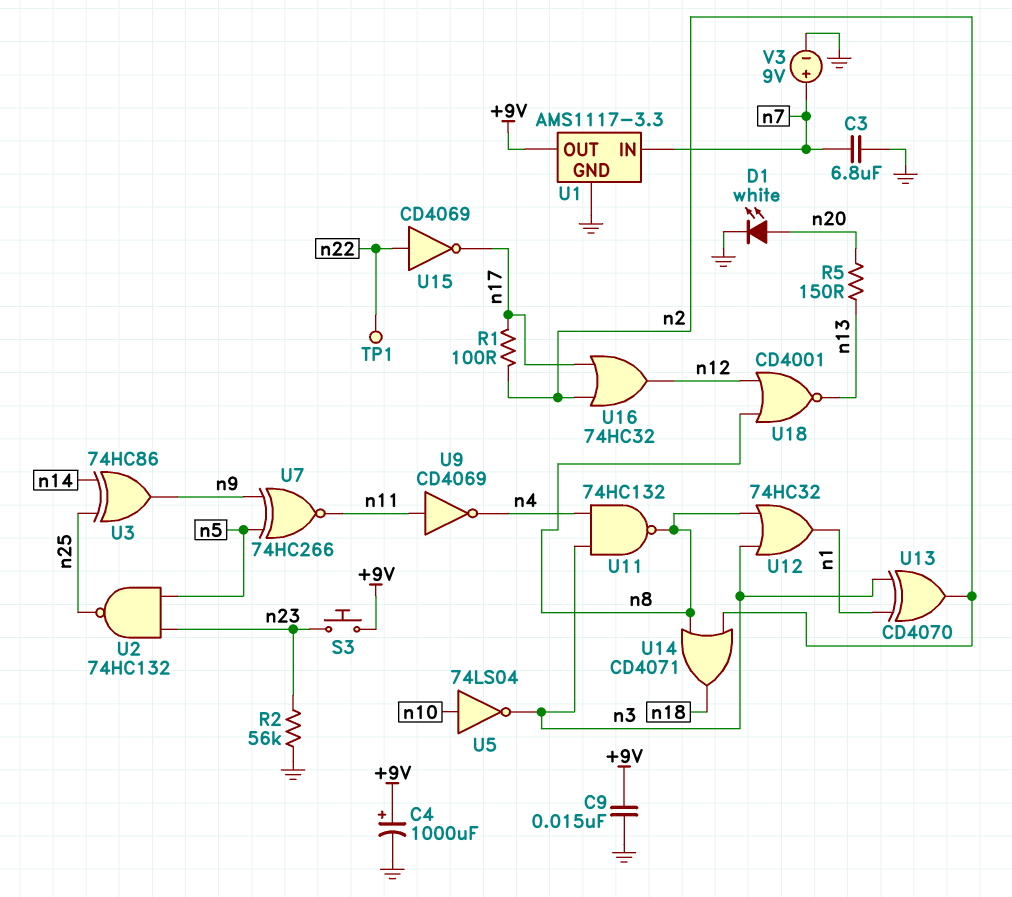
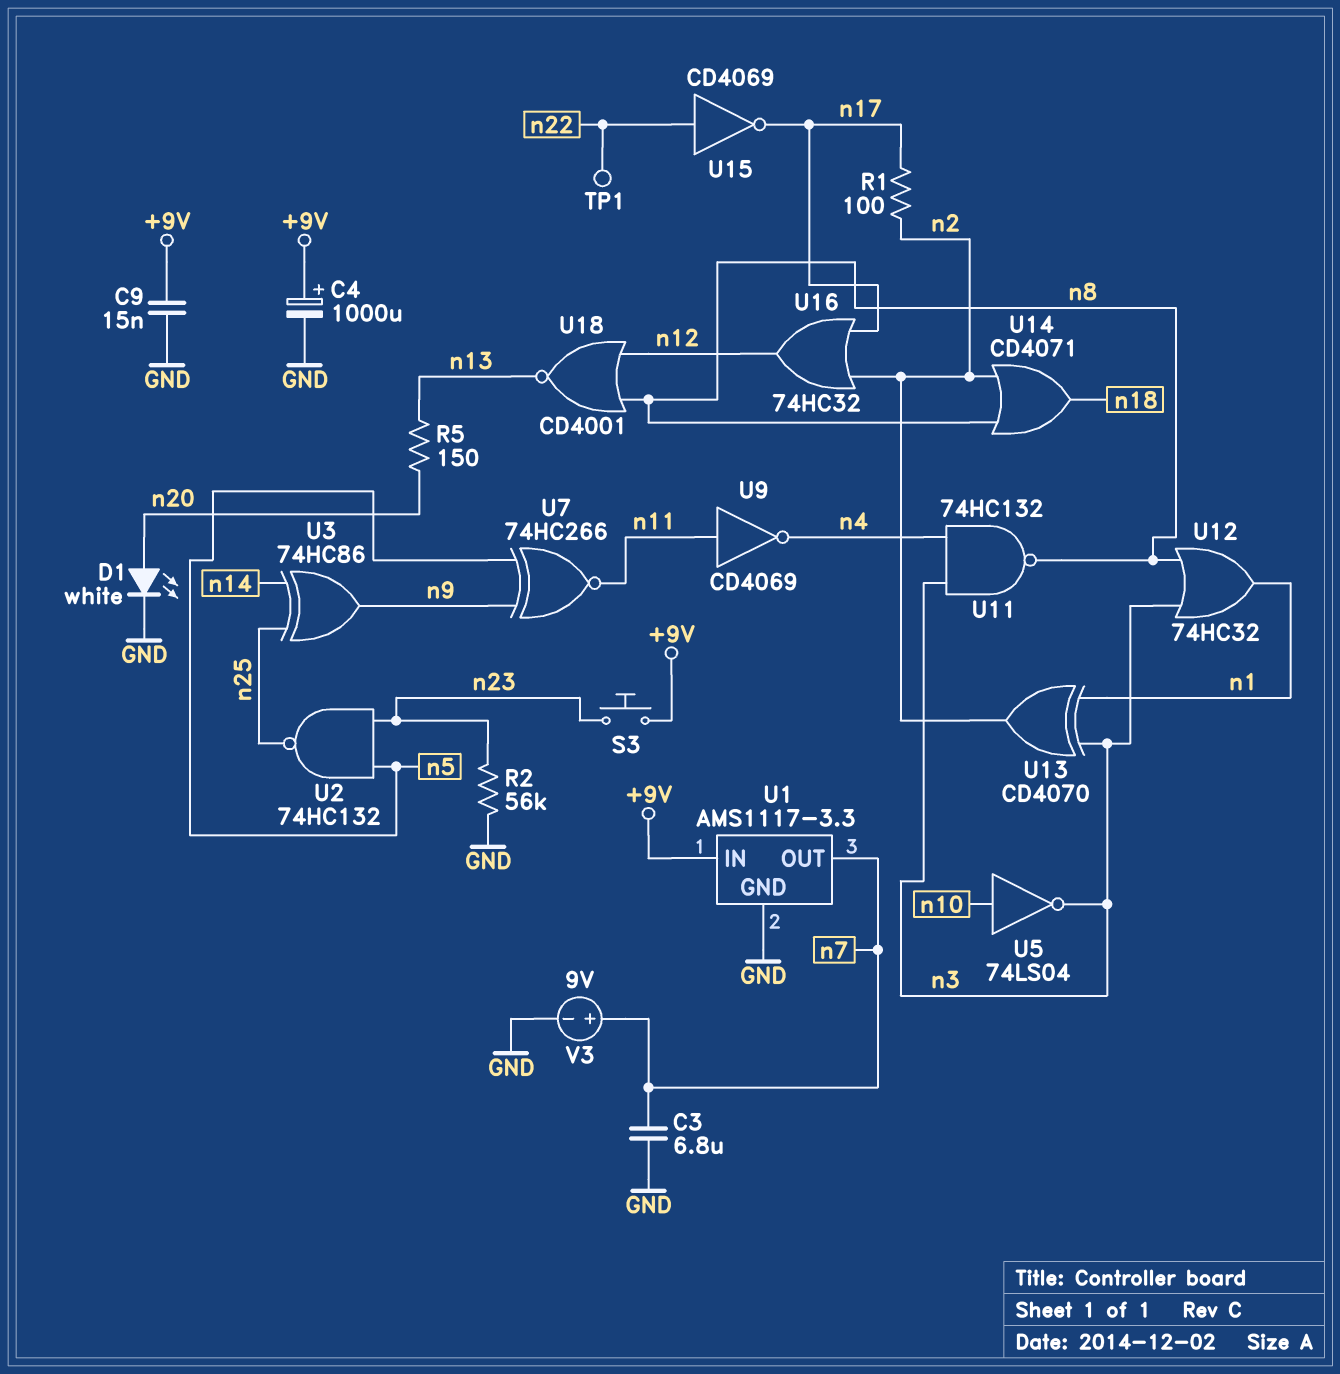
U1 pin IN: n7 -> +9V
U1 pin OUT: +9V -> n7

